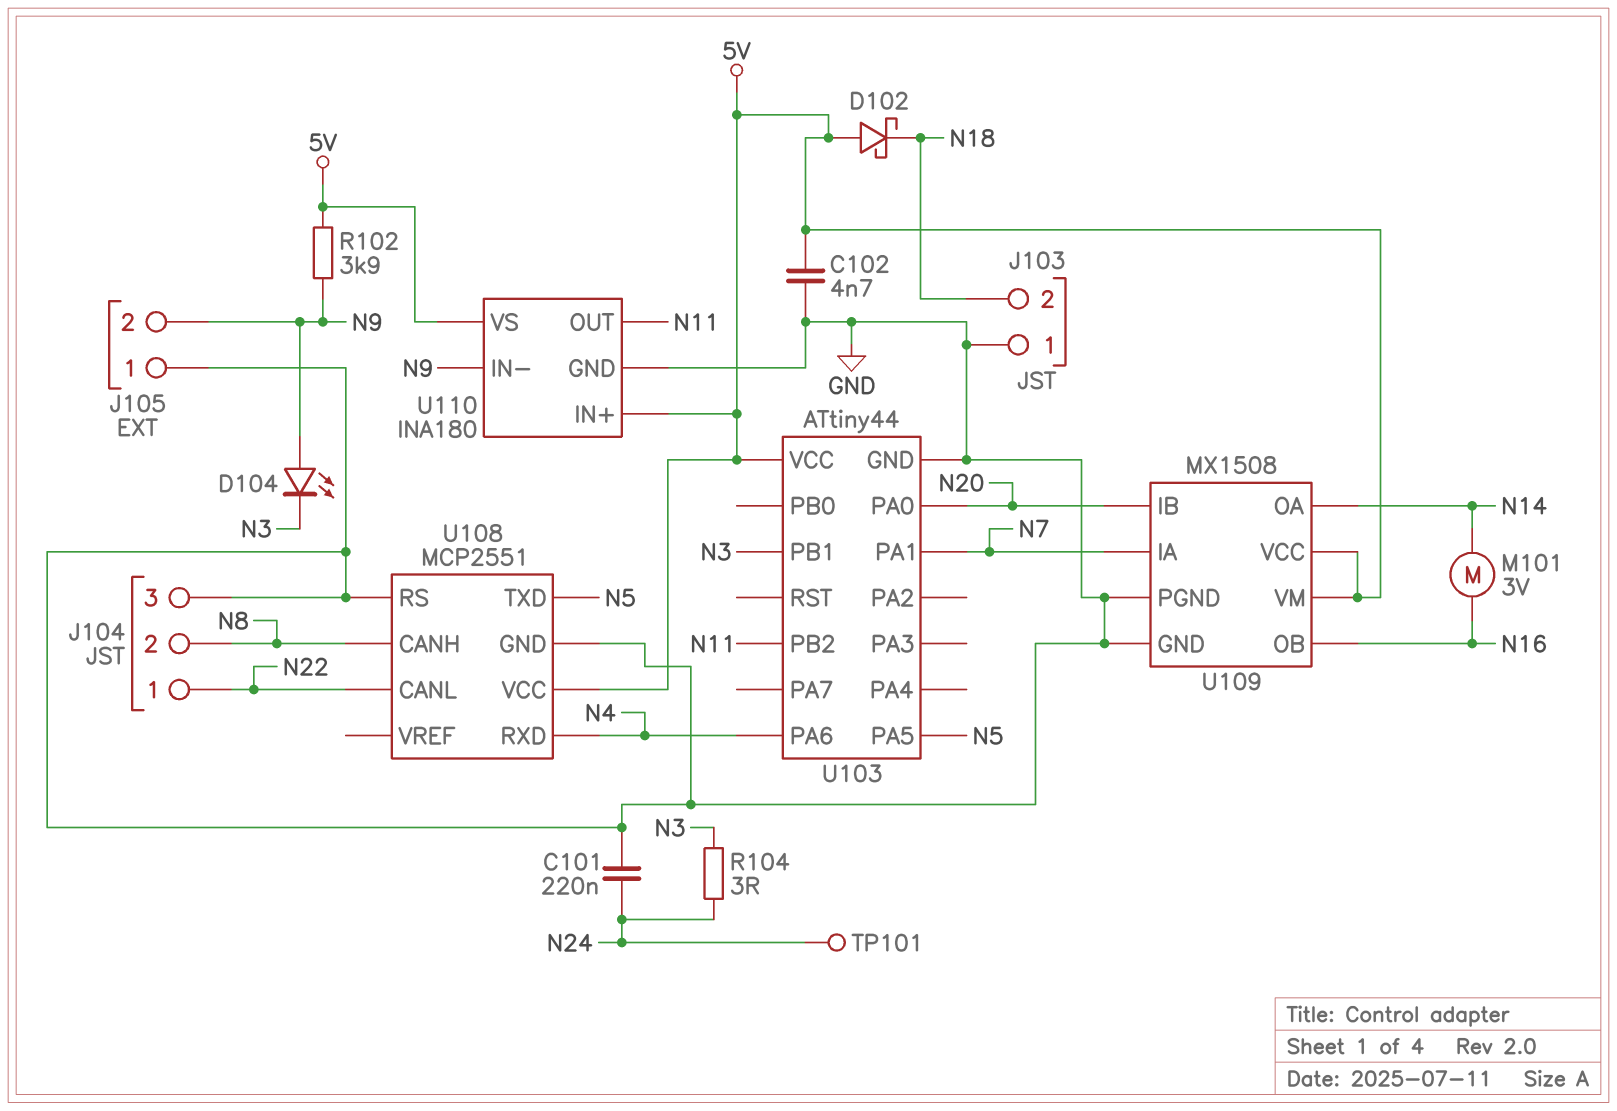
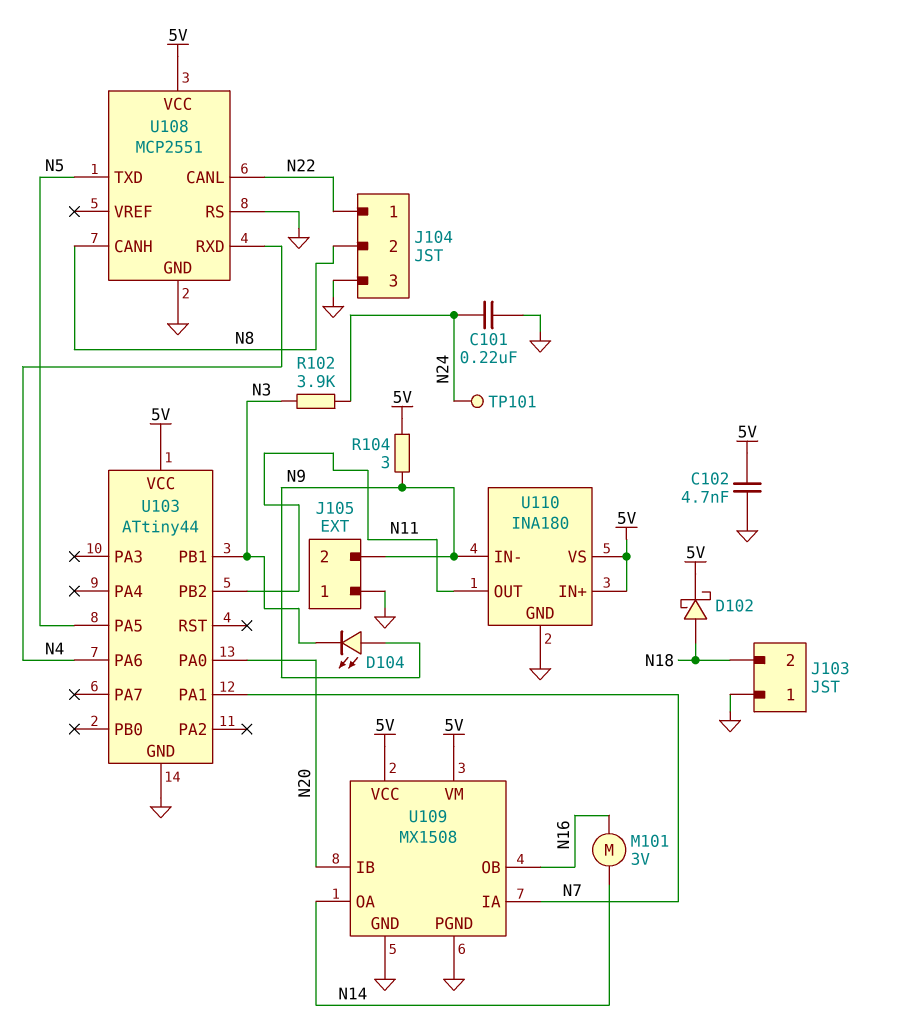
D102: schottky (A 5V, K N18) -> schottky (A N18, K 5V)
R102: 3.9k (5V, N9) -> 3.9k (N3, N24)
R104: 3 (N3, N24) -> 3 (5V, N9)

